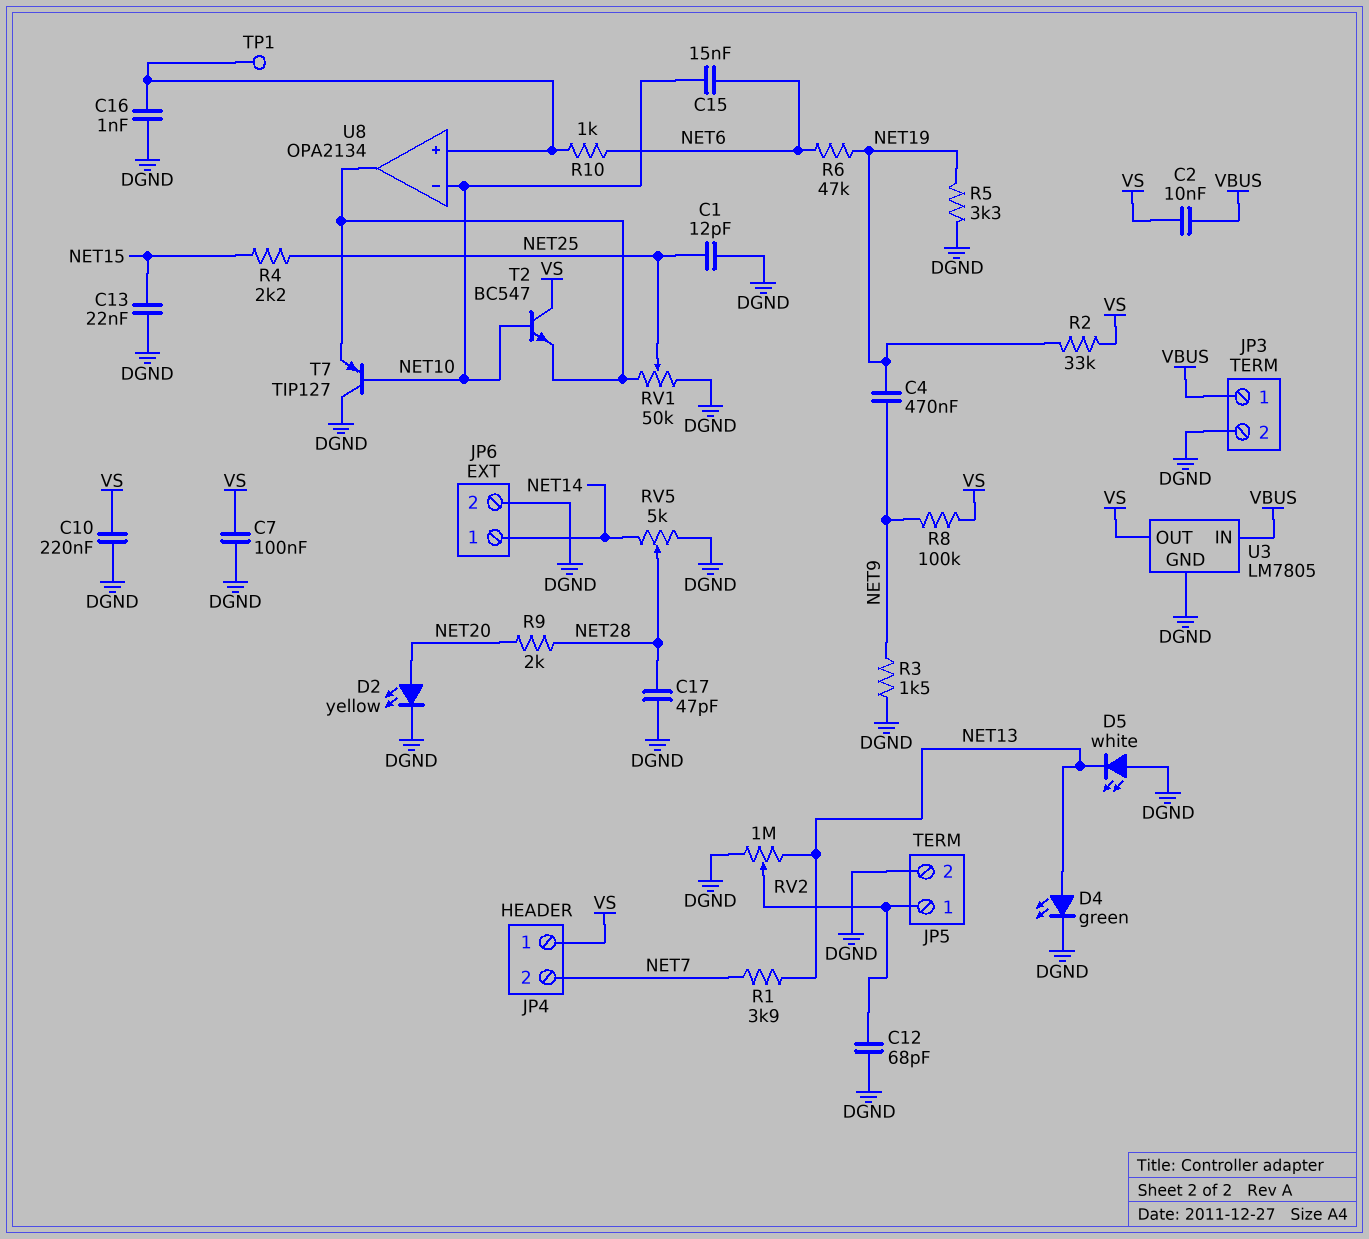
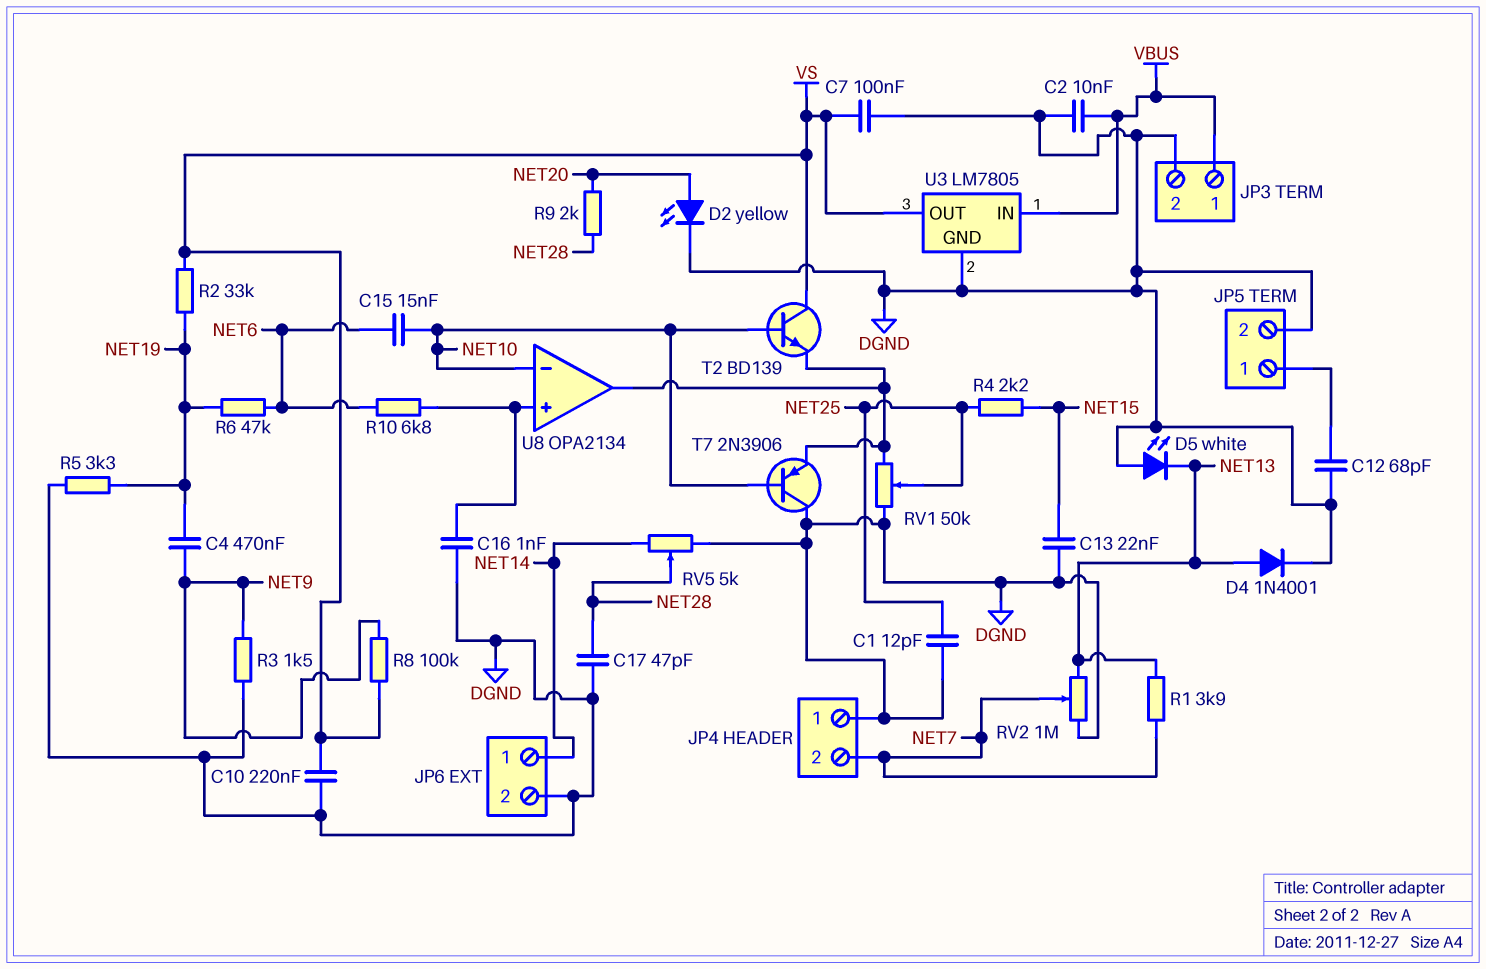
C2: 10nF (VBUS, VS) -> 10nF (DGND, VBUS)
D4: LED green (A NET13, K DGND) -> diode 1N4001 (A NET13, K DGND)
JP4 pin 1: VS -> DGND
R10: 1k (NET6, U8/in+) -> 6.8k (NET6, U8/in+)
RV2: 1M (DGND, NET13, wiper JP5/1) -> 1M (DGND, NET13, wiper NET7)
T2: NPN BC547 (B NET10, C VS, E U8/out) -> NPN BD139 (B NET10, C VS, E U8/out)
T7: PNP TIP127 (B NET10, C DGND, E U8/out) -> PNP 2N3906 (B NET10, C DGND, E U8/out)
TP1: test point (U8/in+) -> none

